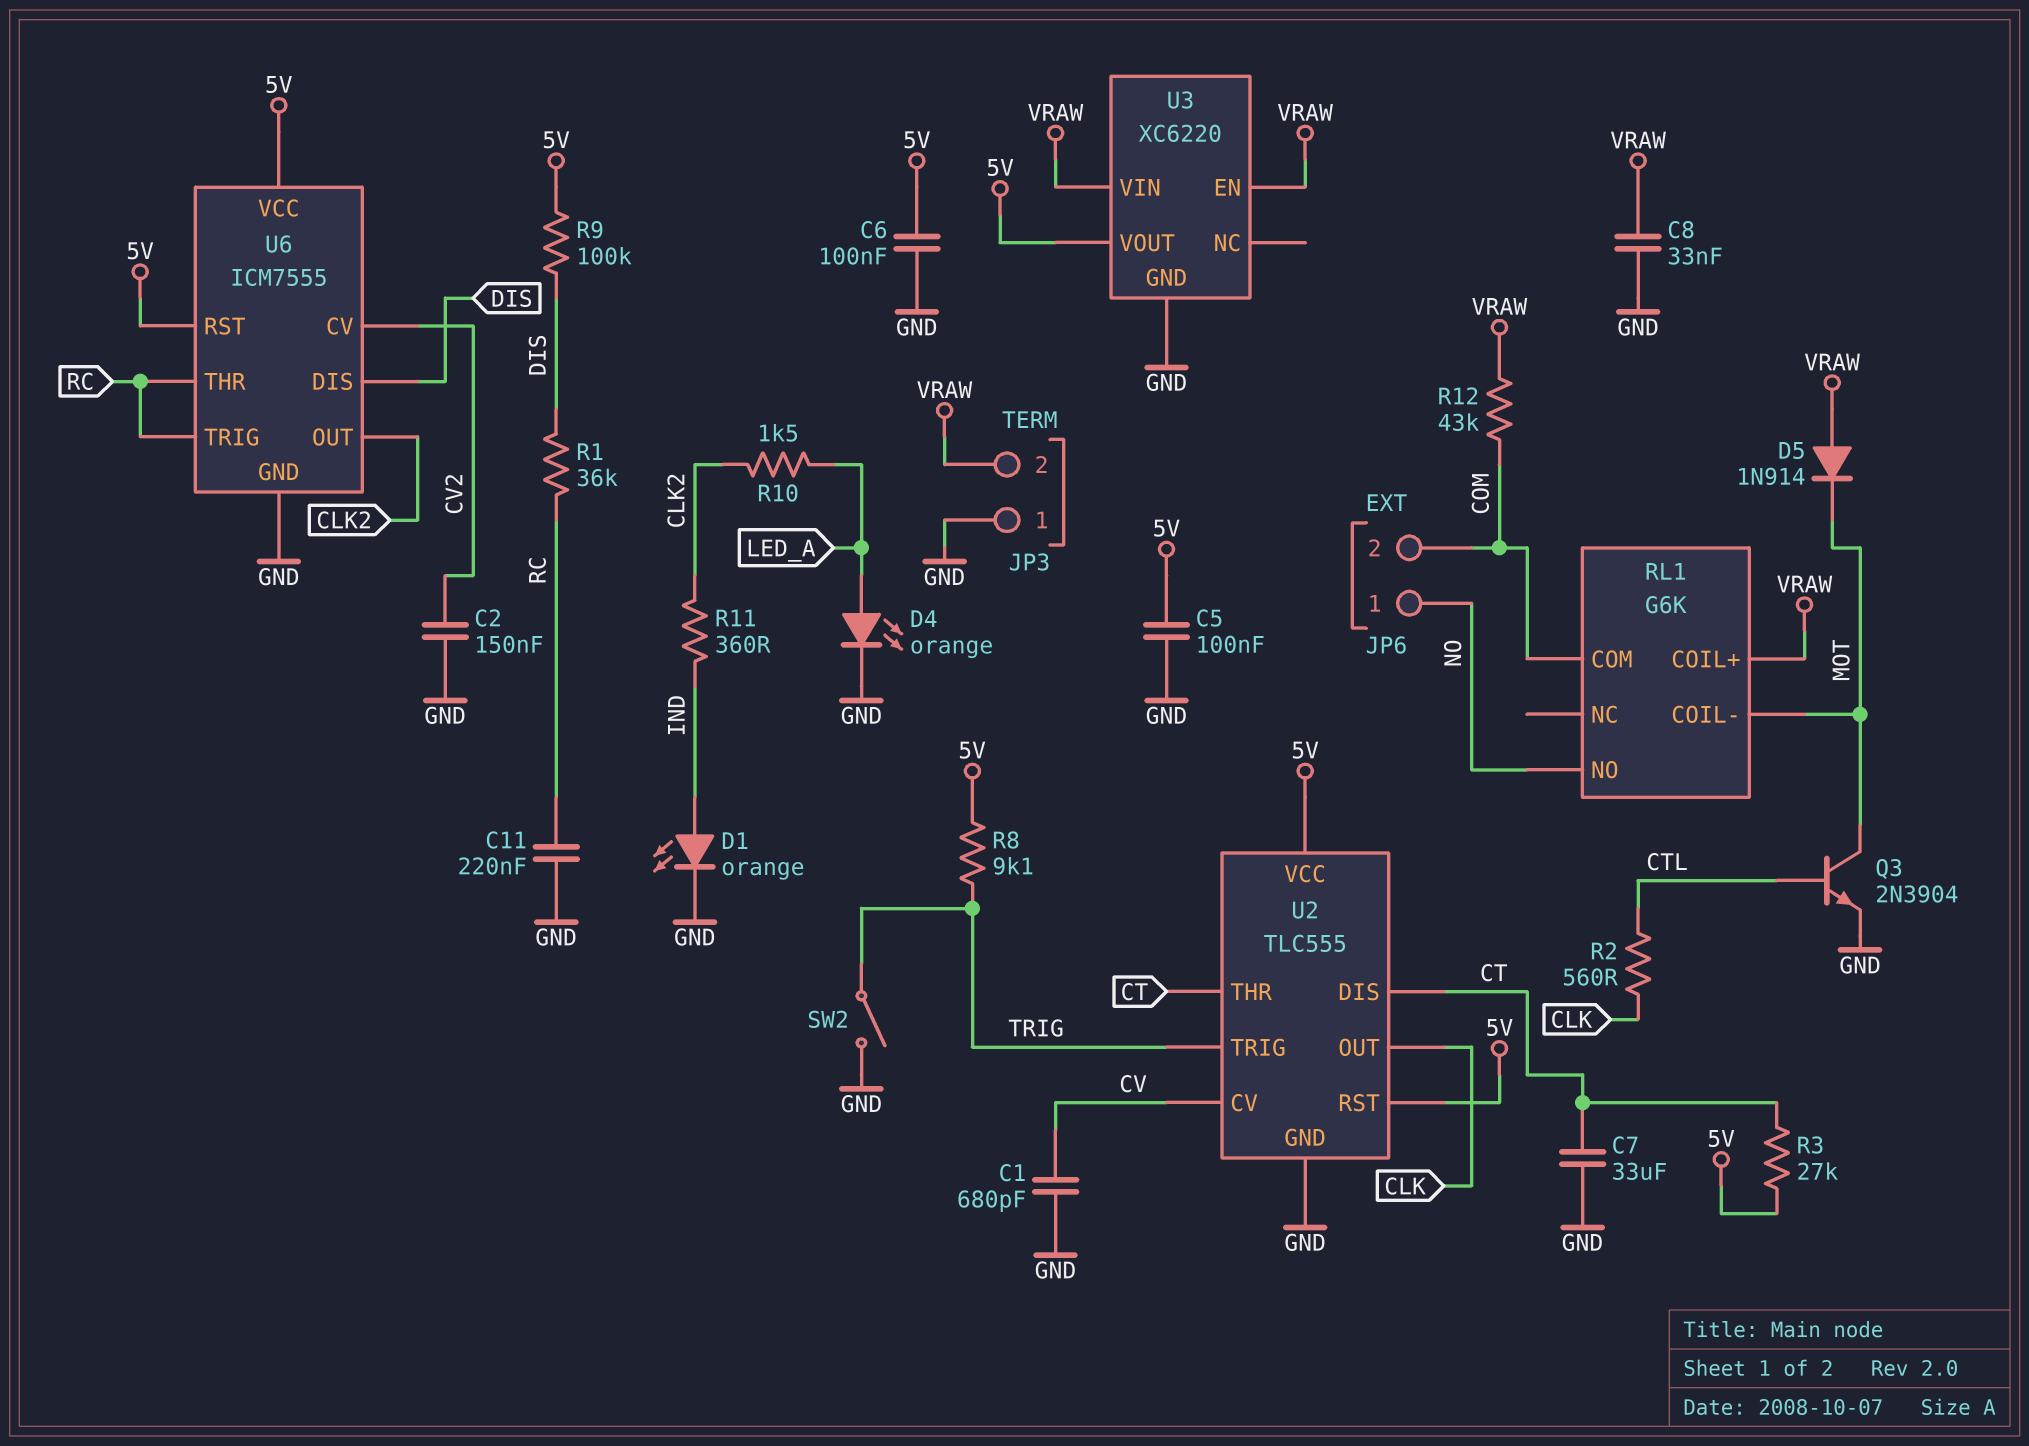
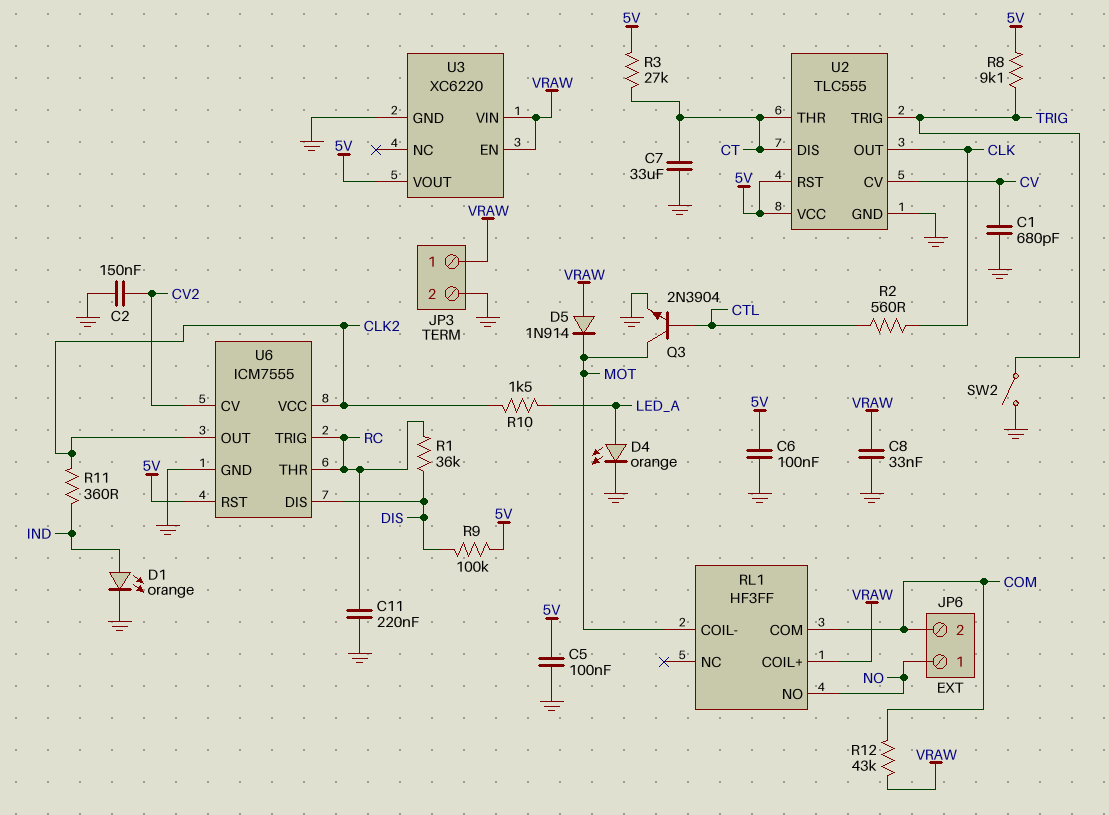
JP3 pin 1: GND -> VRAW
JP3 pin 2: VRAW -> GND
RL1: G6K -> HF3FF
U6 pin VCC: 5V -> CLK2

